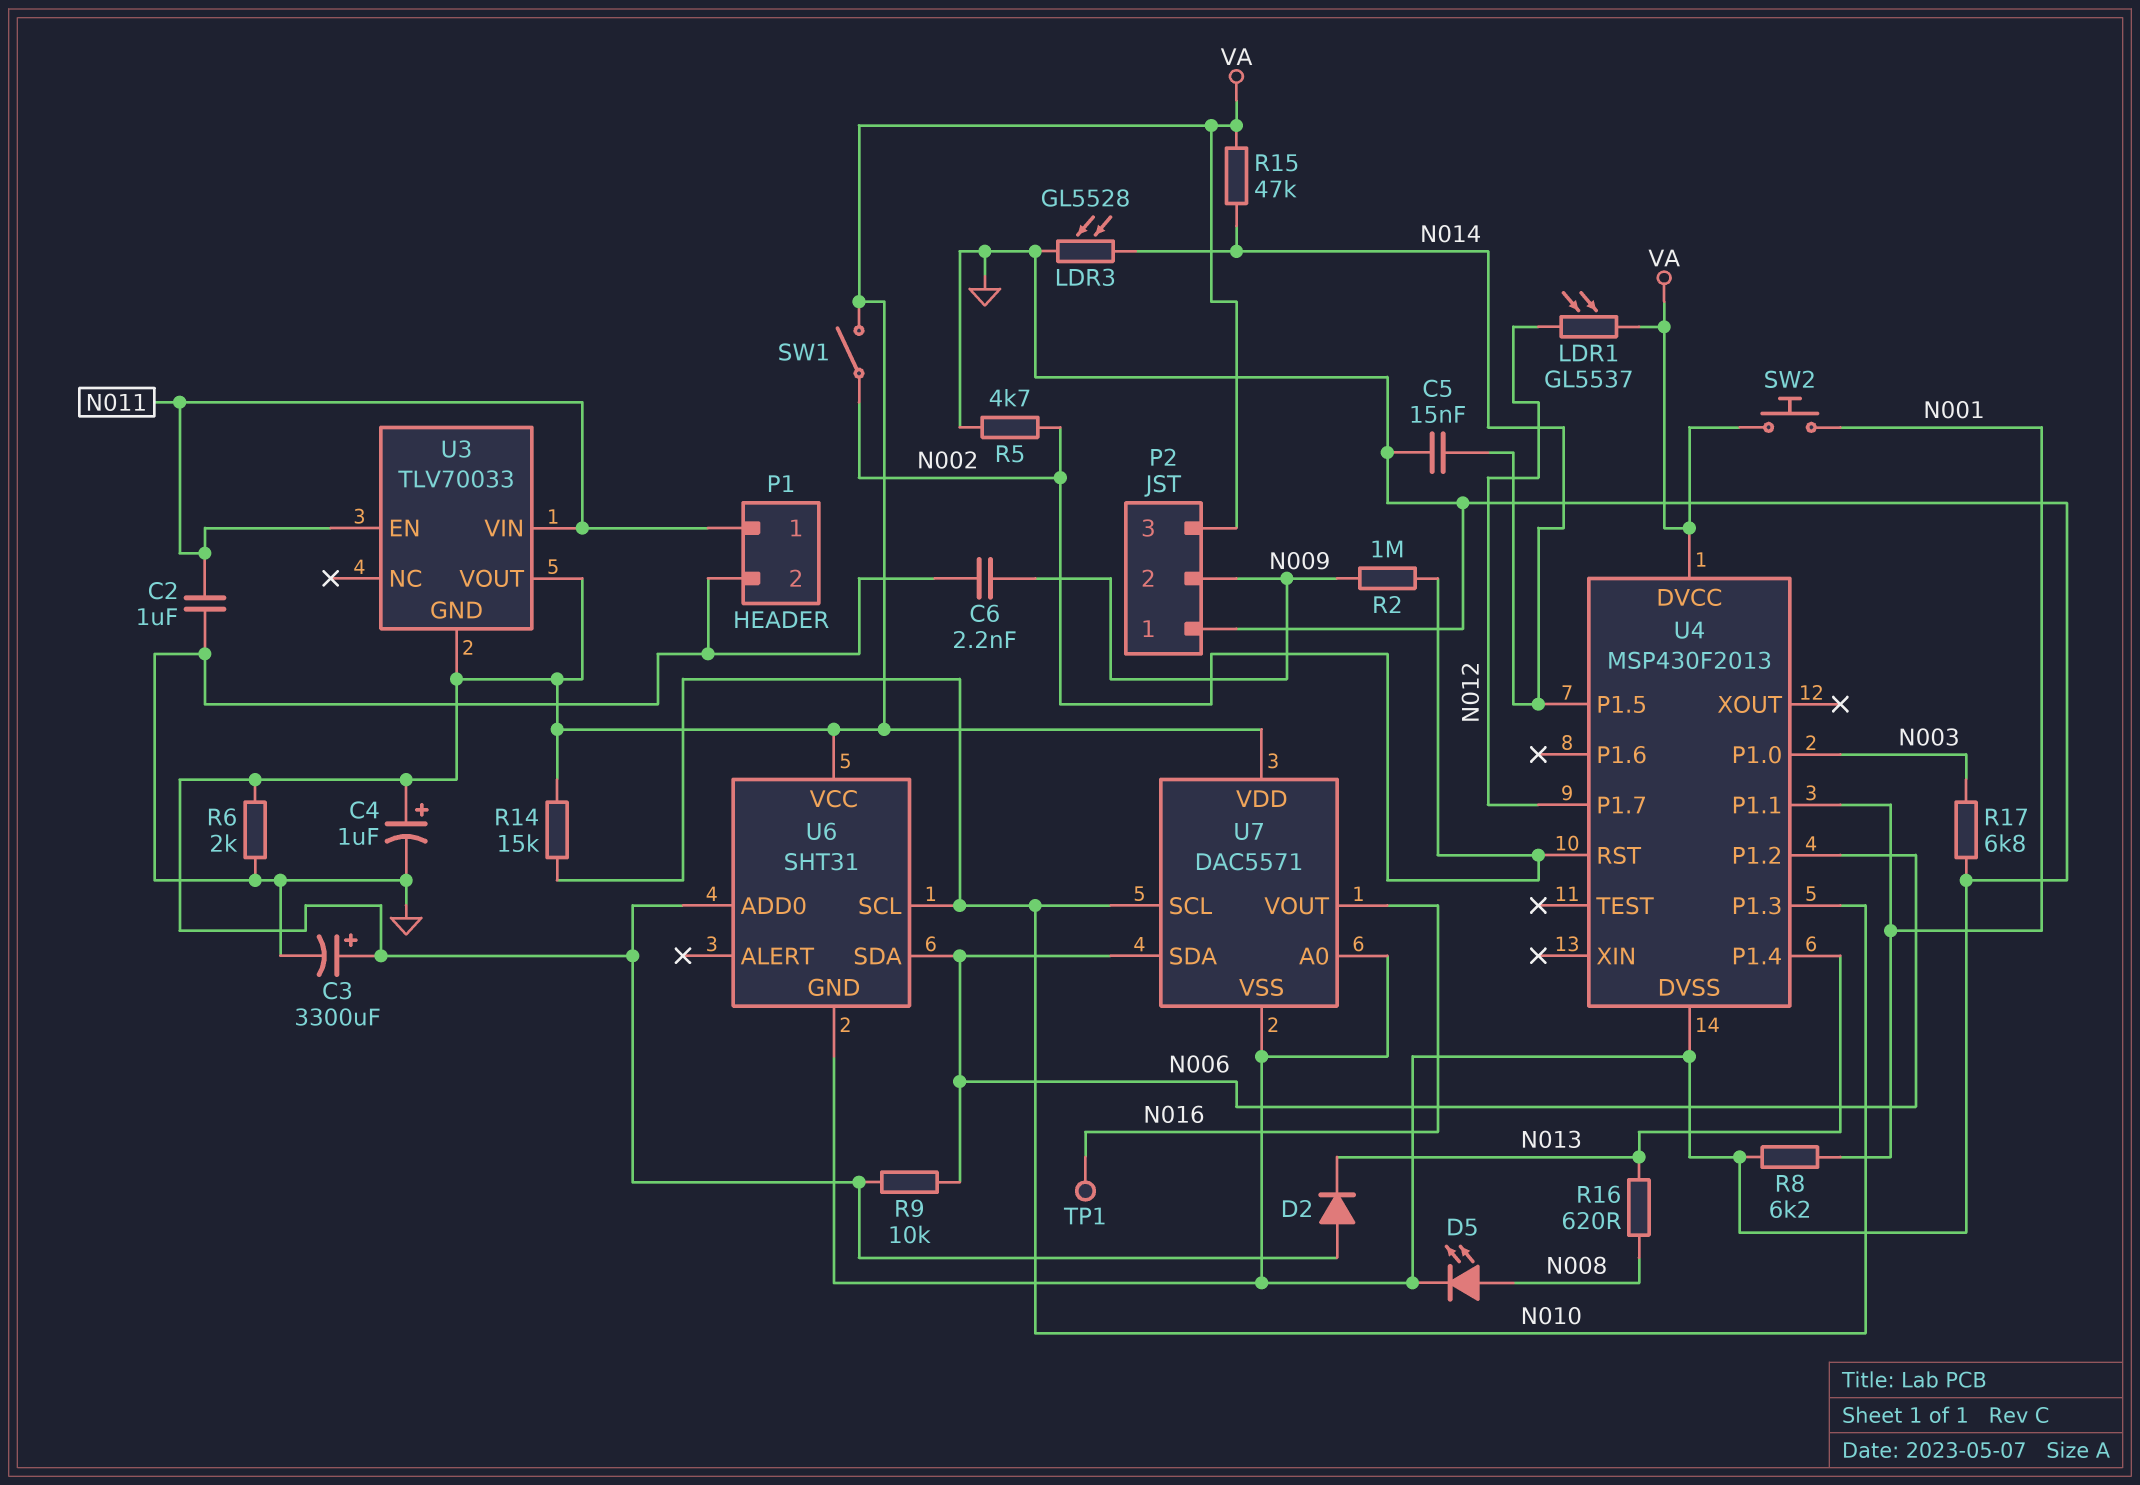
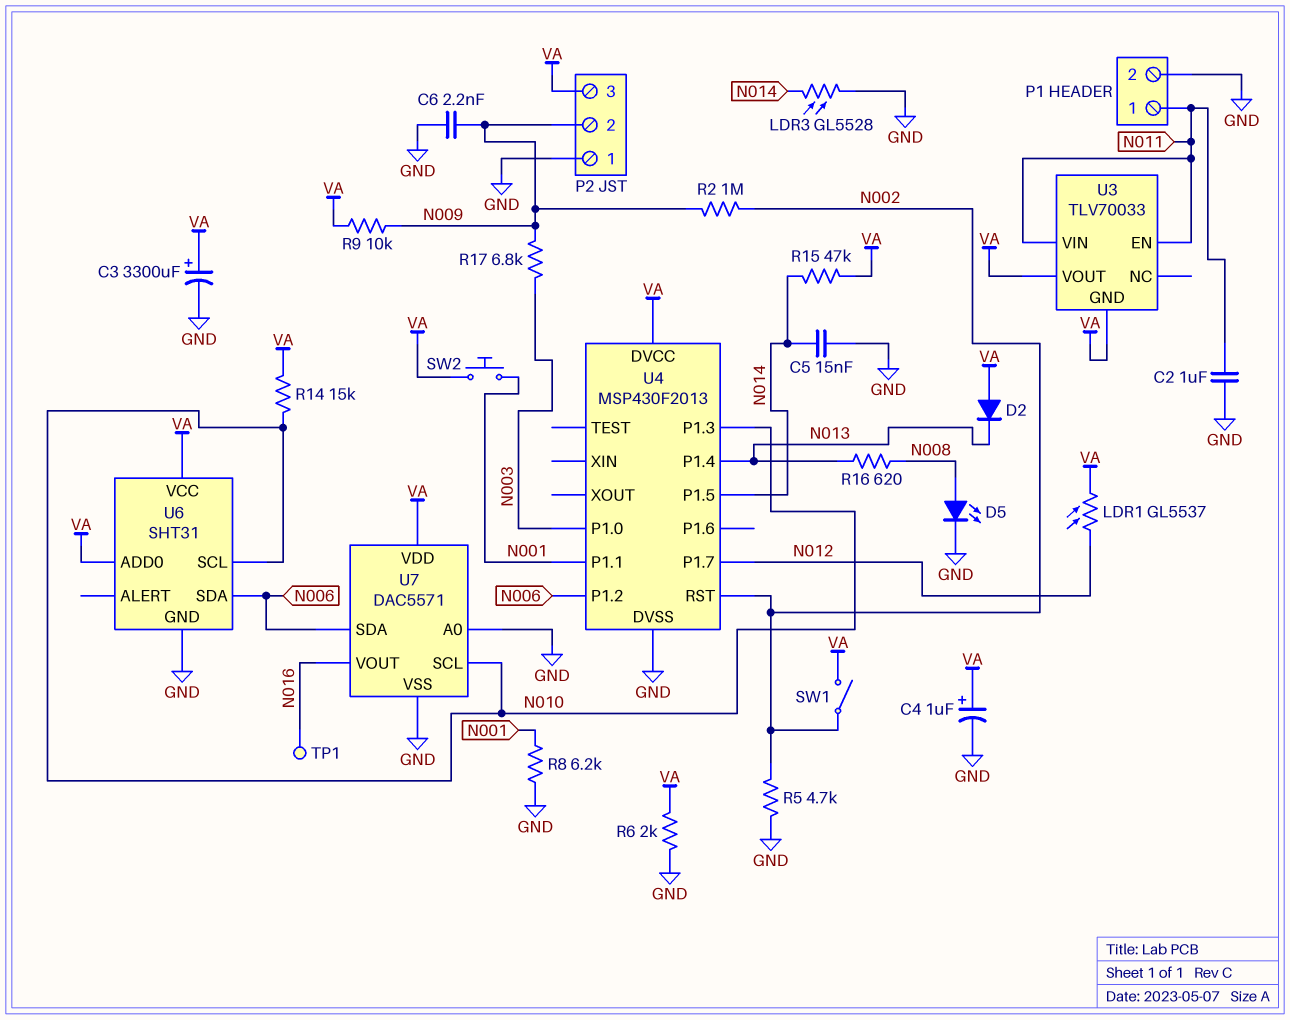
R9: 10k (N006, VA) -> 10k (N009, VA)
R17: 6.8k (GND, N003) -> 6.8k (N003, N009)

